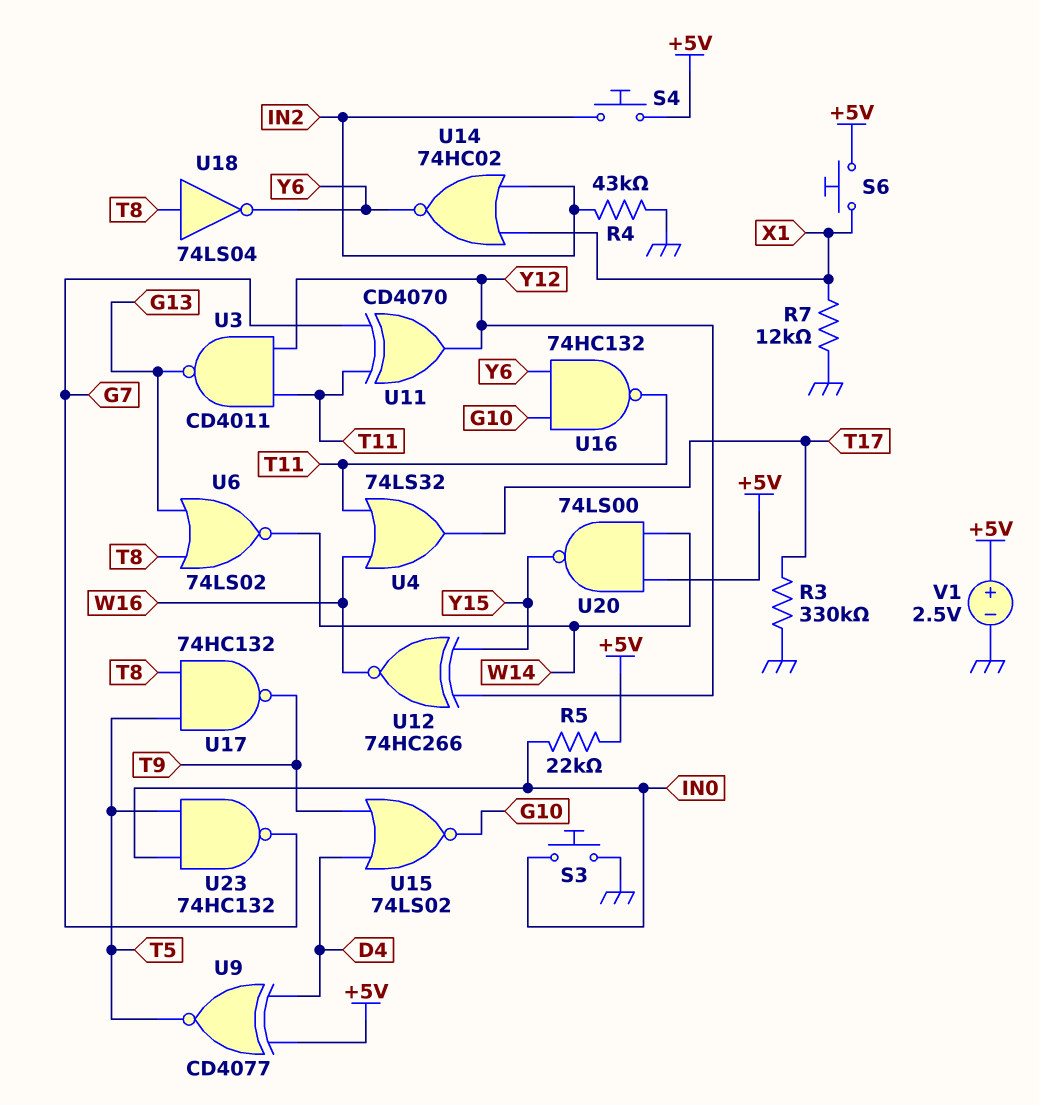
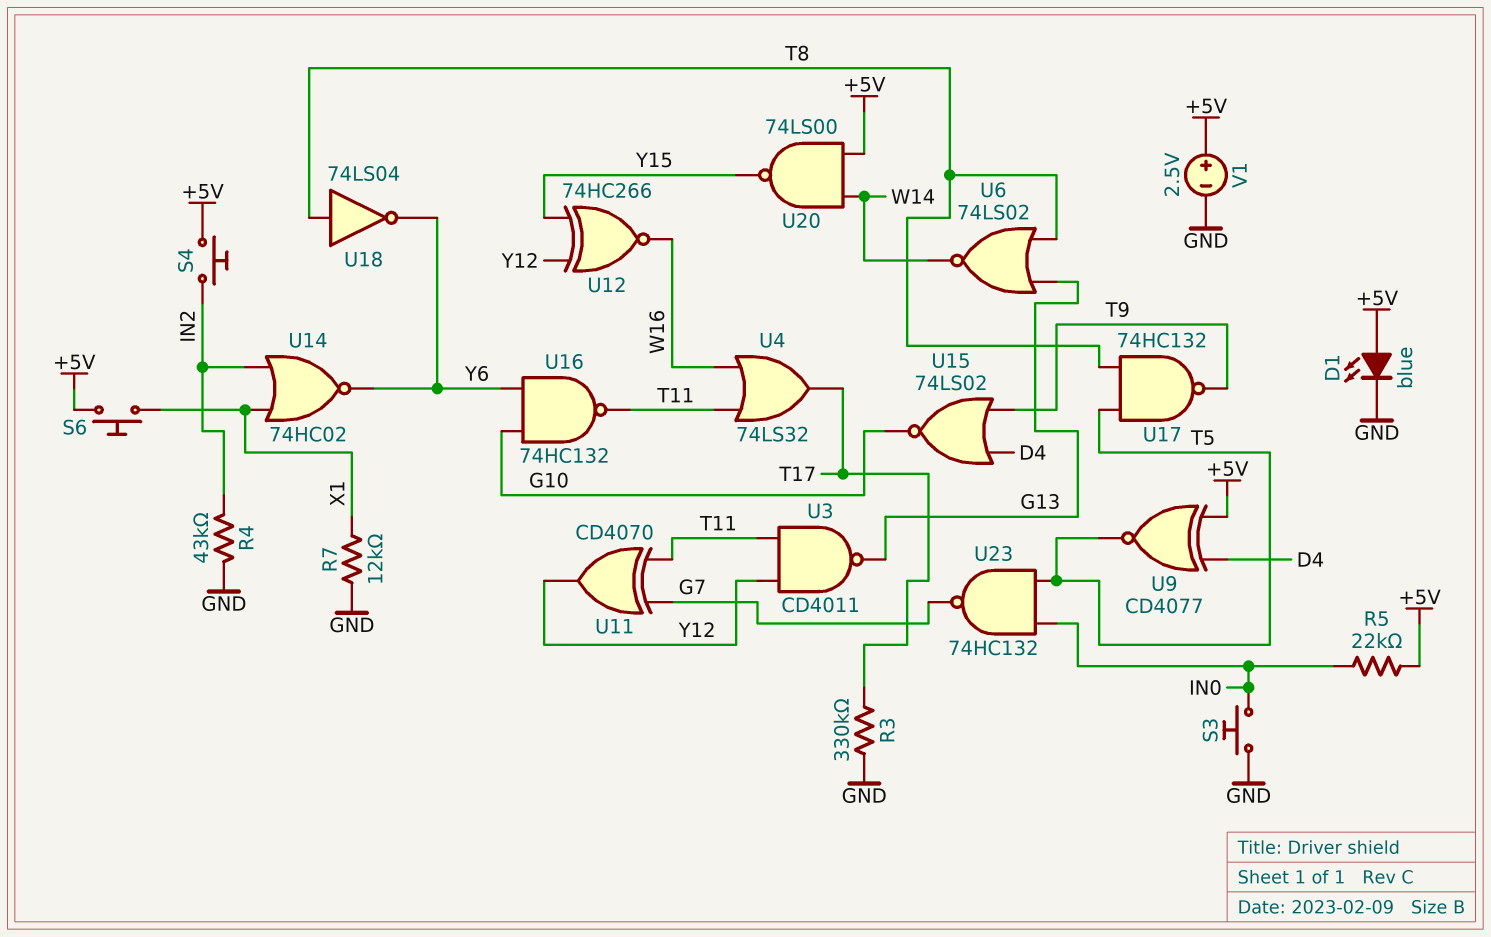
D1: none -> LED blue (A +5V, K GND)

